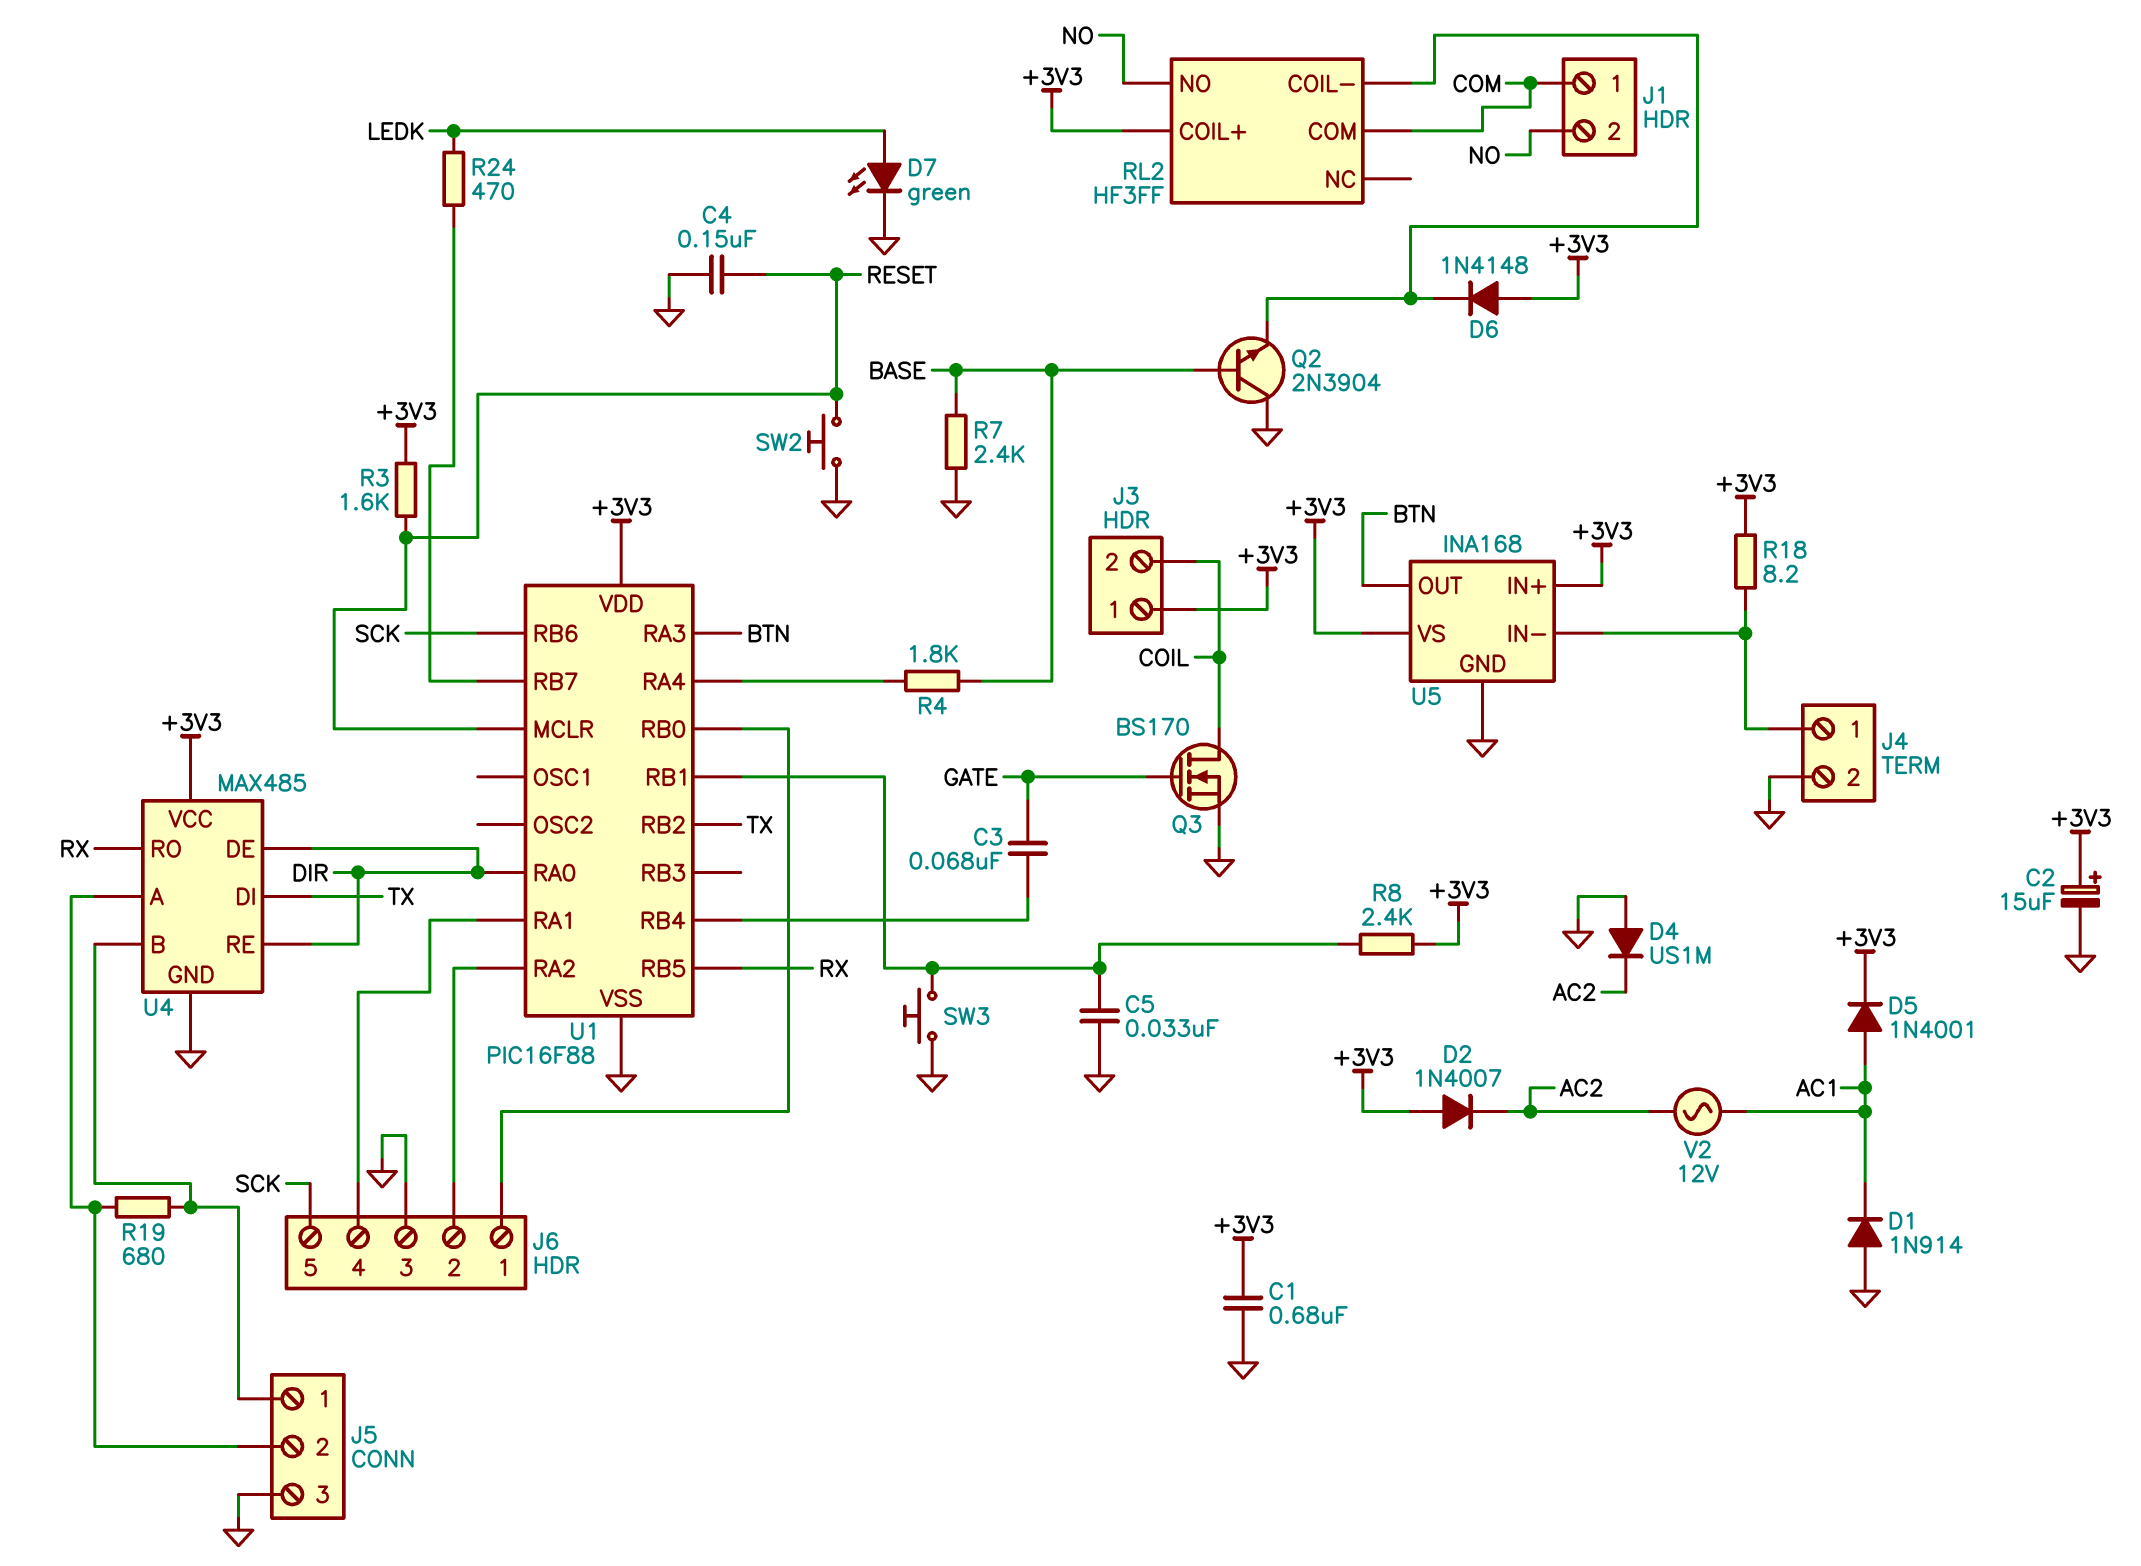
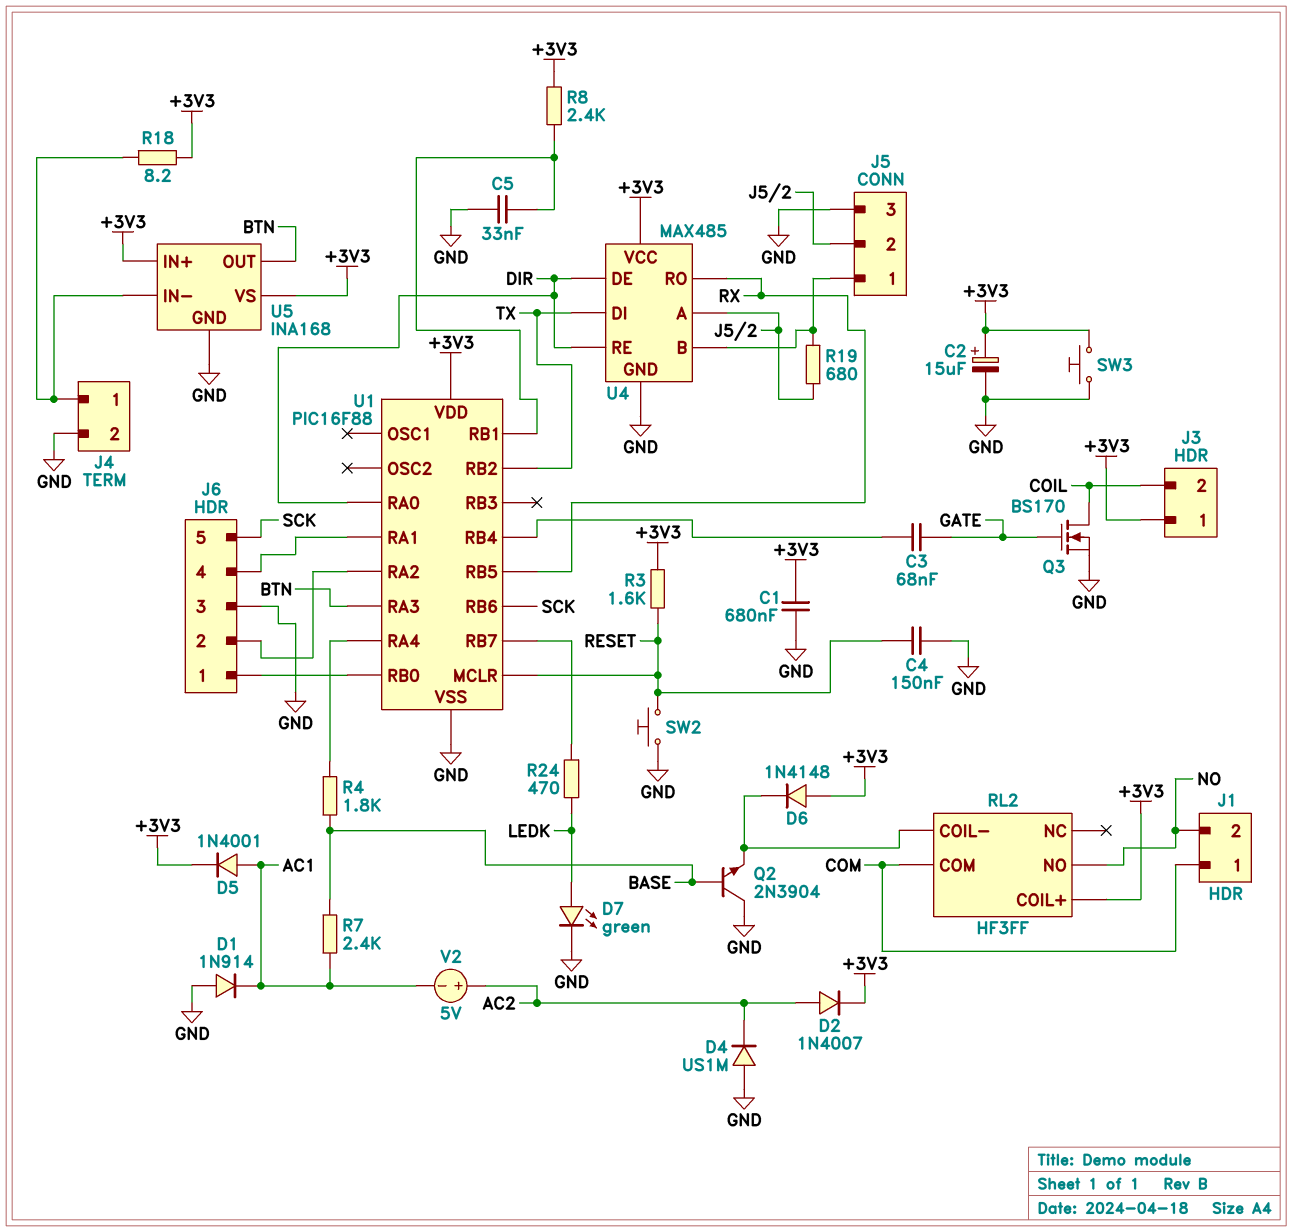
D2: diode 1N4007 (A +3V3, K AC2) -> diode 1N4007 (A AC2, K +3V3)
R7: 2.4k (BASE, GND) -> 2.4k (AC1, BASE)
SW3: button (GND, U1/RB1) -> button (+3V3, GND)
V2: AC 12V (AC1, AC2) -> 5V (plus AC2, minus AC1)

